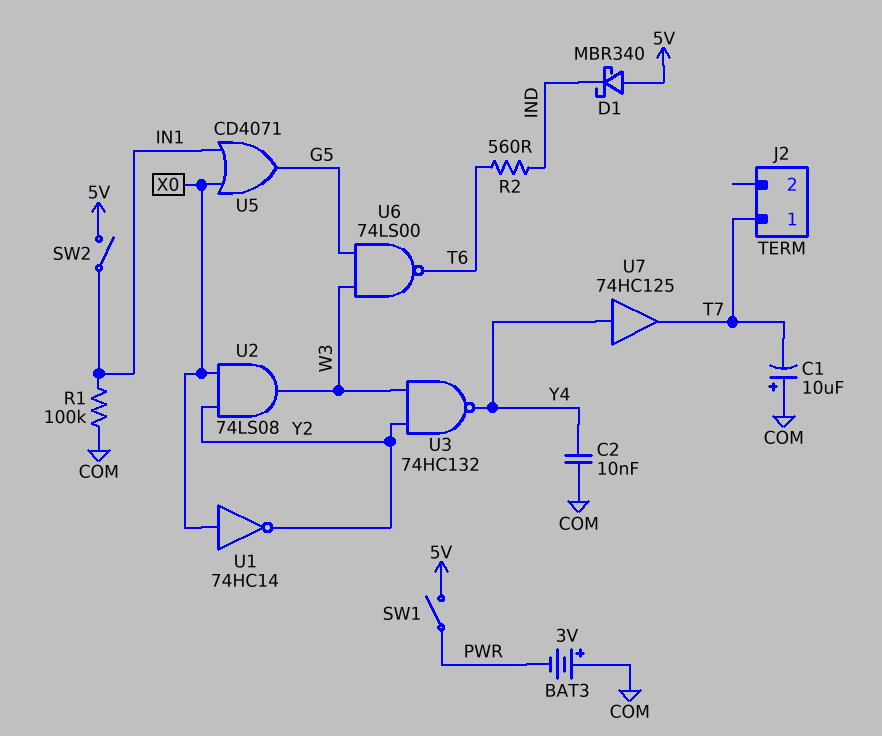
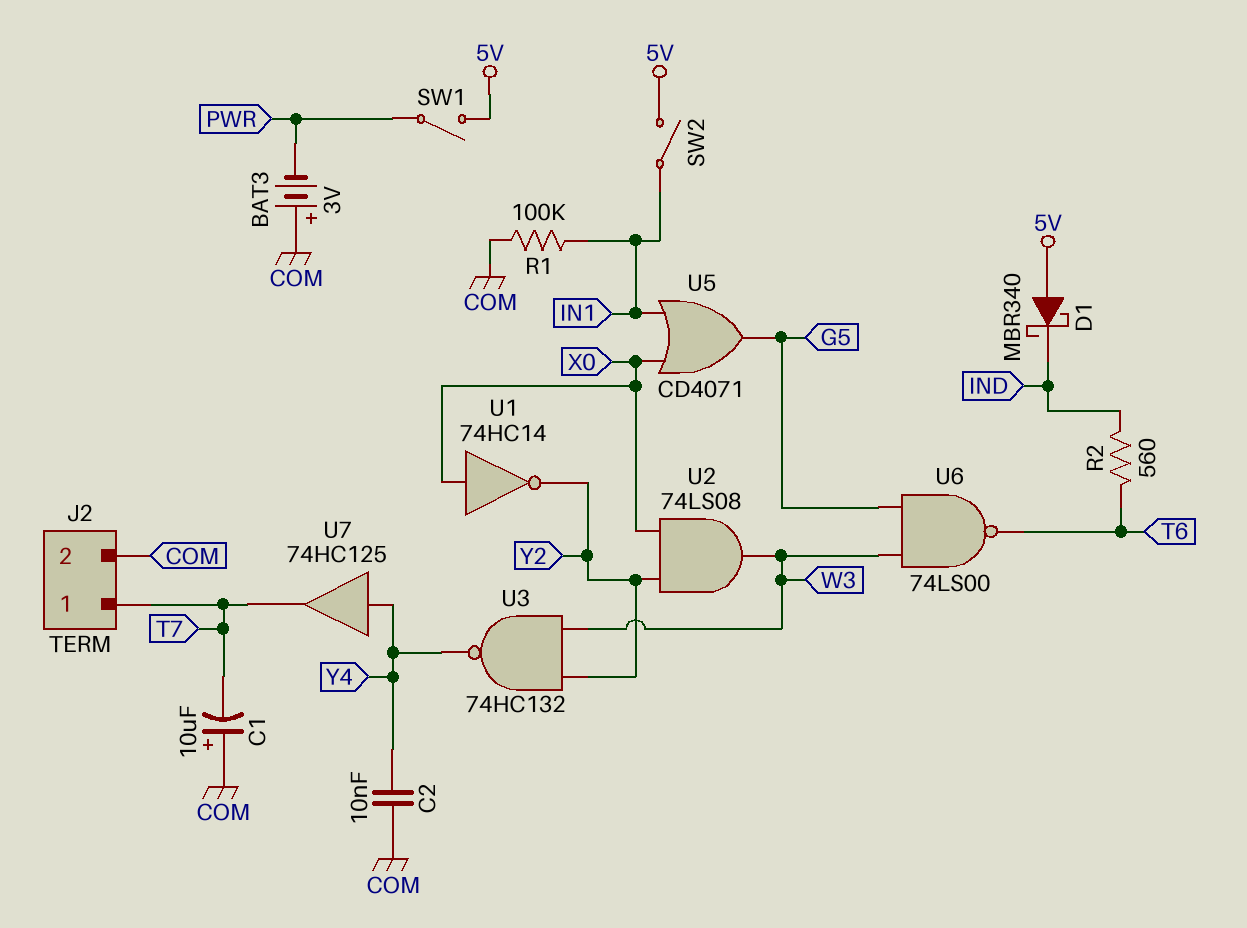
J2 pin 2: none -> COM

